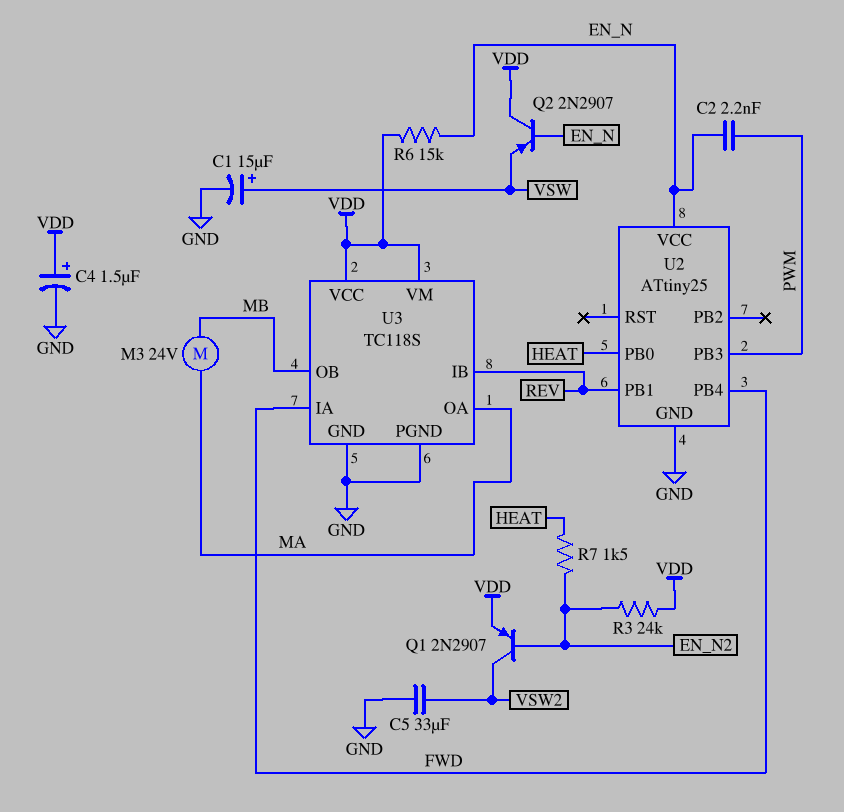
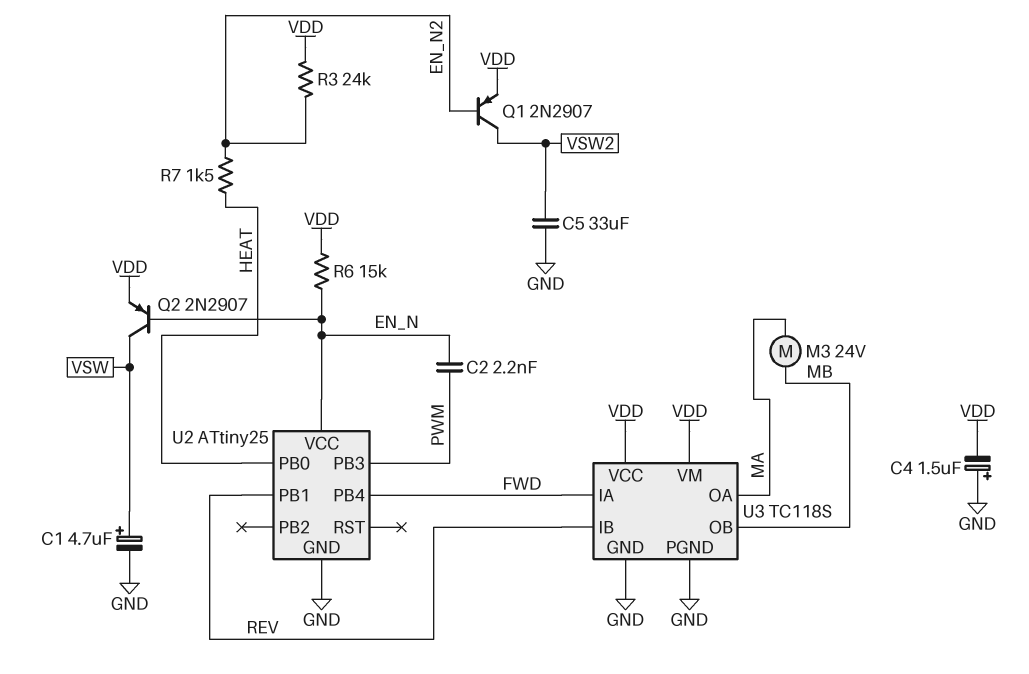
C1: 15uF (plus VSW, minus GND) -> 4.7uF (plus VSW, minus GND)
C4: 1.5uF (plus VDD, minus GND) -> 1.5uF (plus GND, minus VDD)
Q2: PNP 2N2907 (B EN_N, C VDD, E VSW) -> PNP 2N2907 (B EN_N, C VSW, E VDD)

